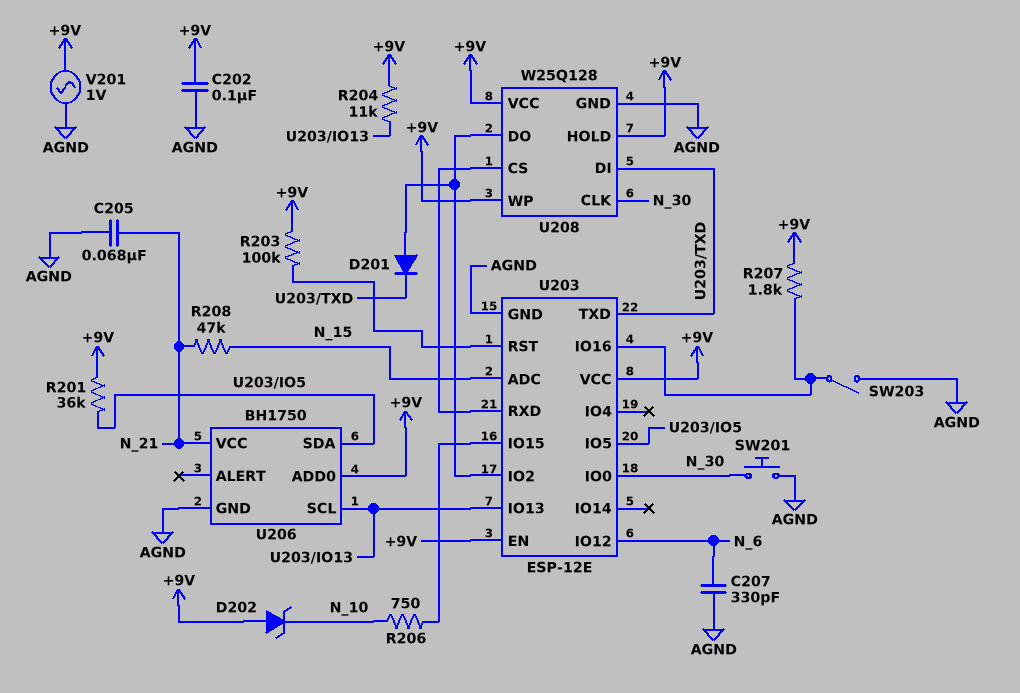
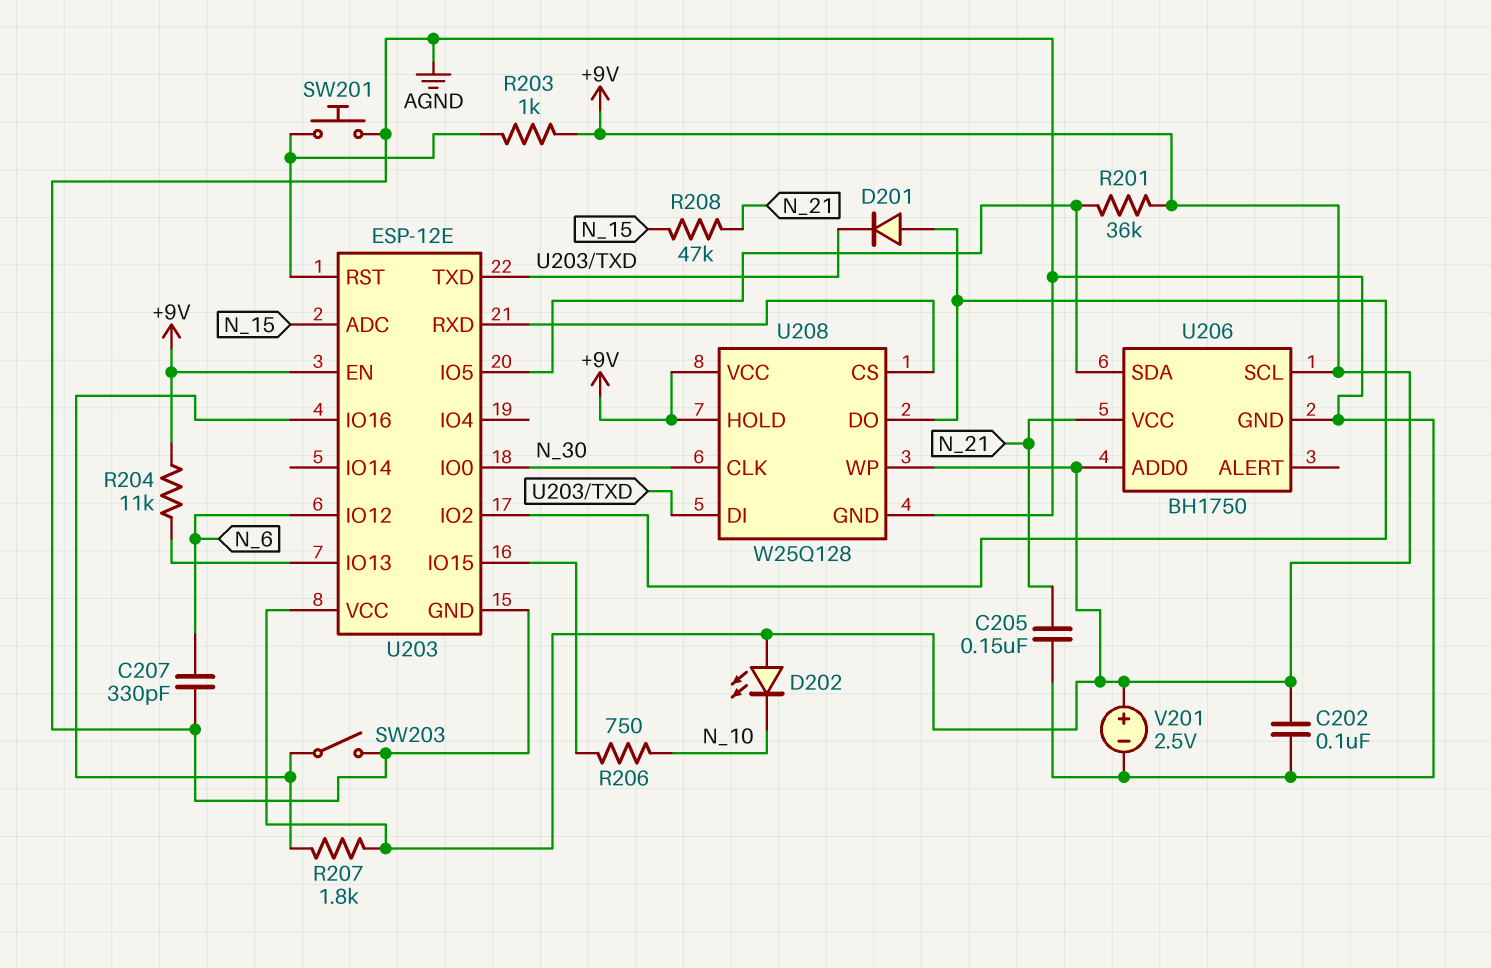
C205: 68nF (AGND, N_21) -> 150nF (AGND, N_21)
D202: zener (A +9V, K N_10) -> LED (A +9V, K N_10)
R203: 100k (+9V, U203/RST) -> 1k (+9V, U203/RST)
SW201: button (AGND, N_30) -> button (AGND, U203/RST)
U206 pin SCL: U203/IO13 -> +9V
V201: AC 1V (+9V, AGND) -> 2.5V (plus +9V, minus AGND)

